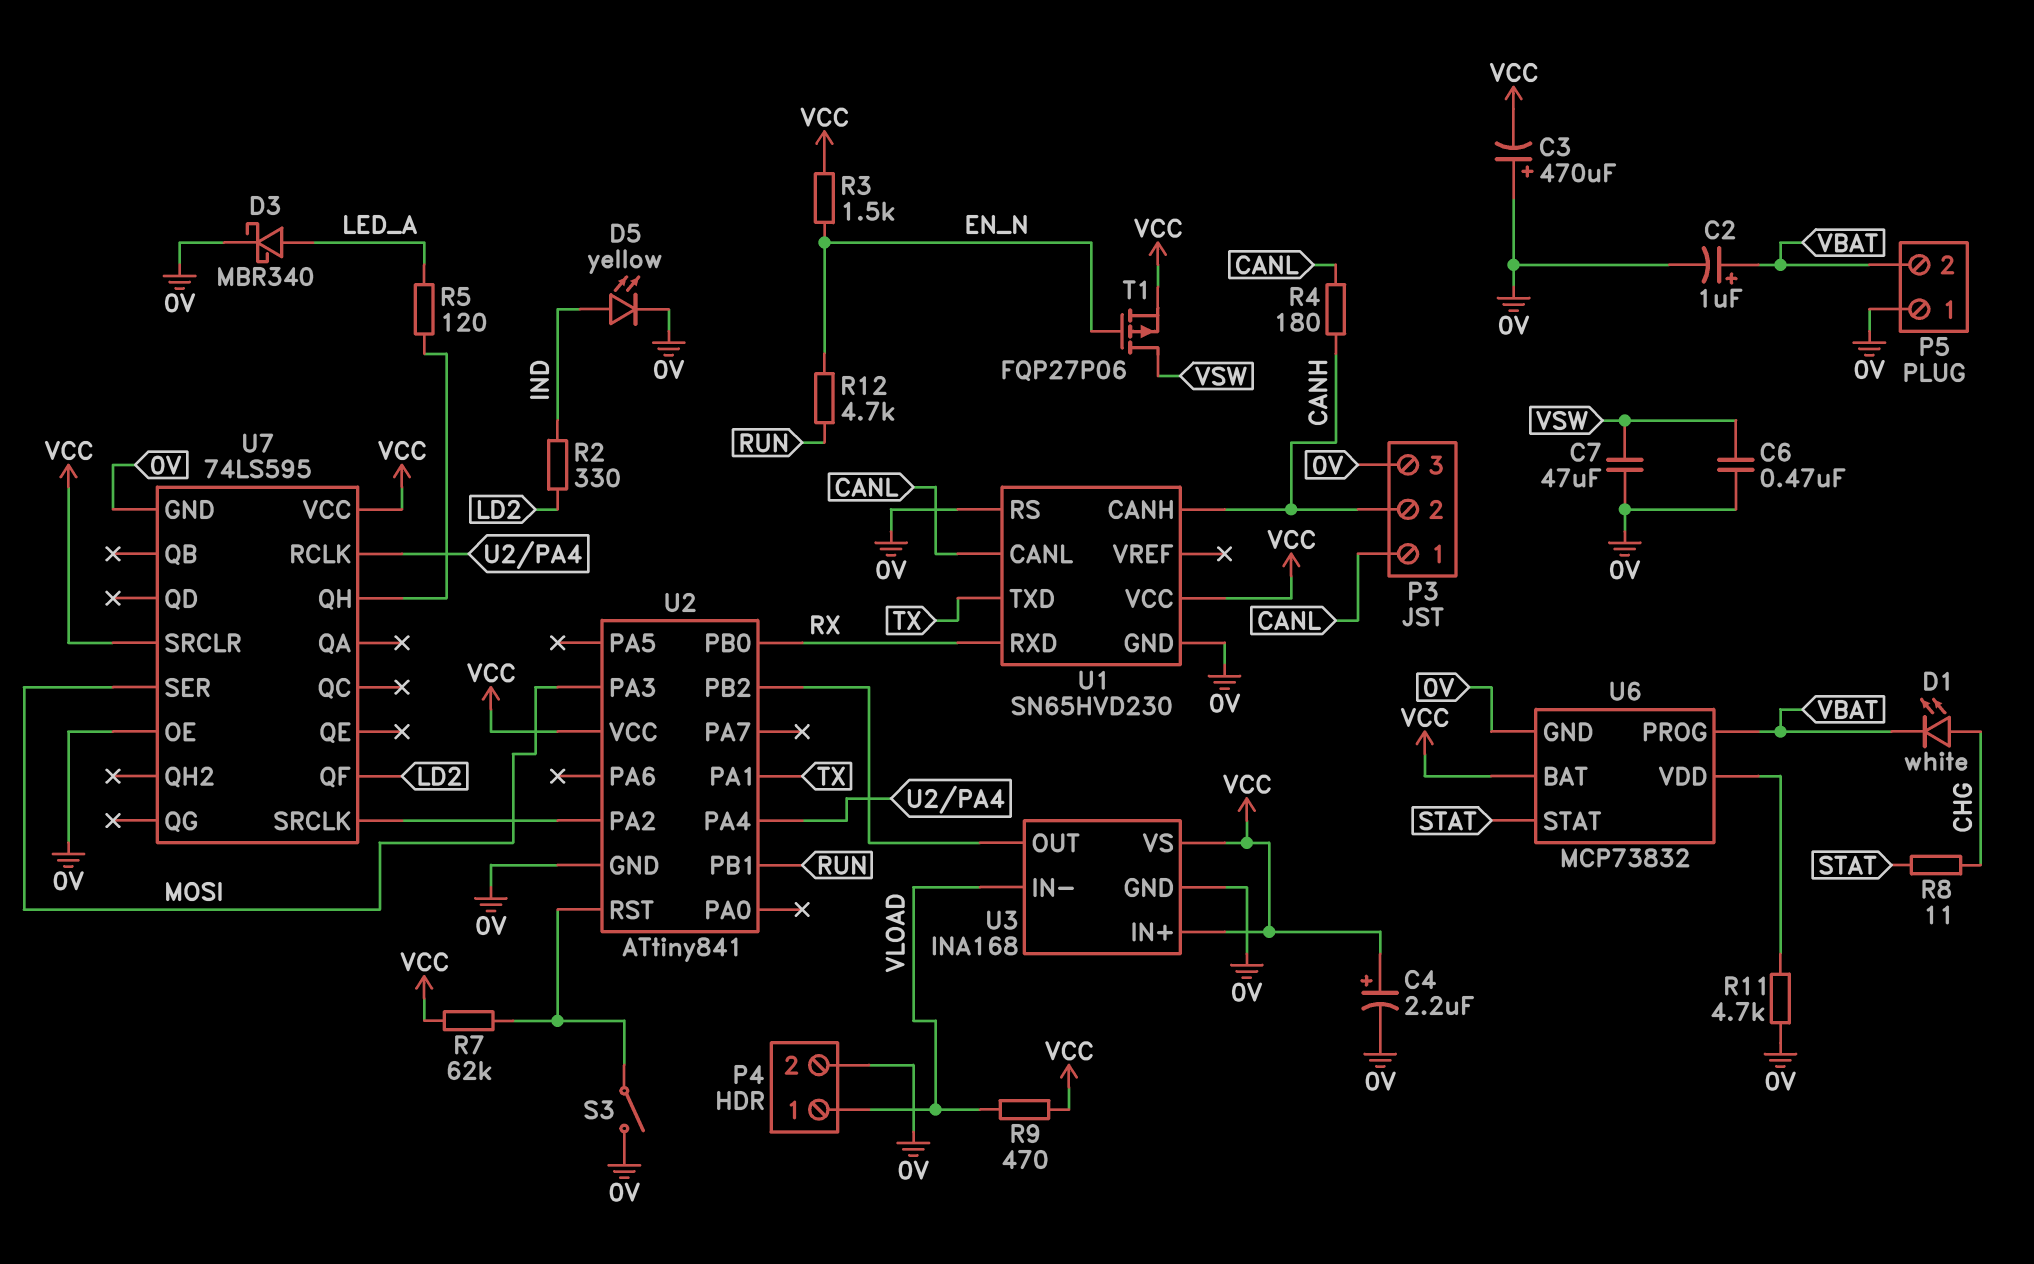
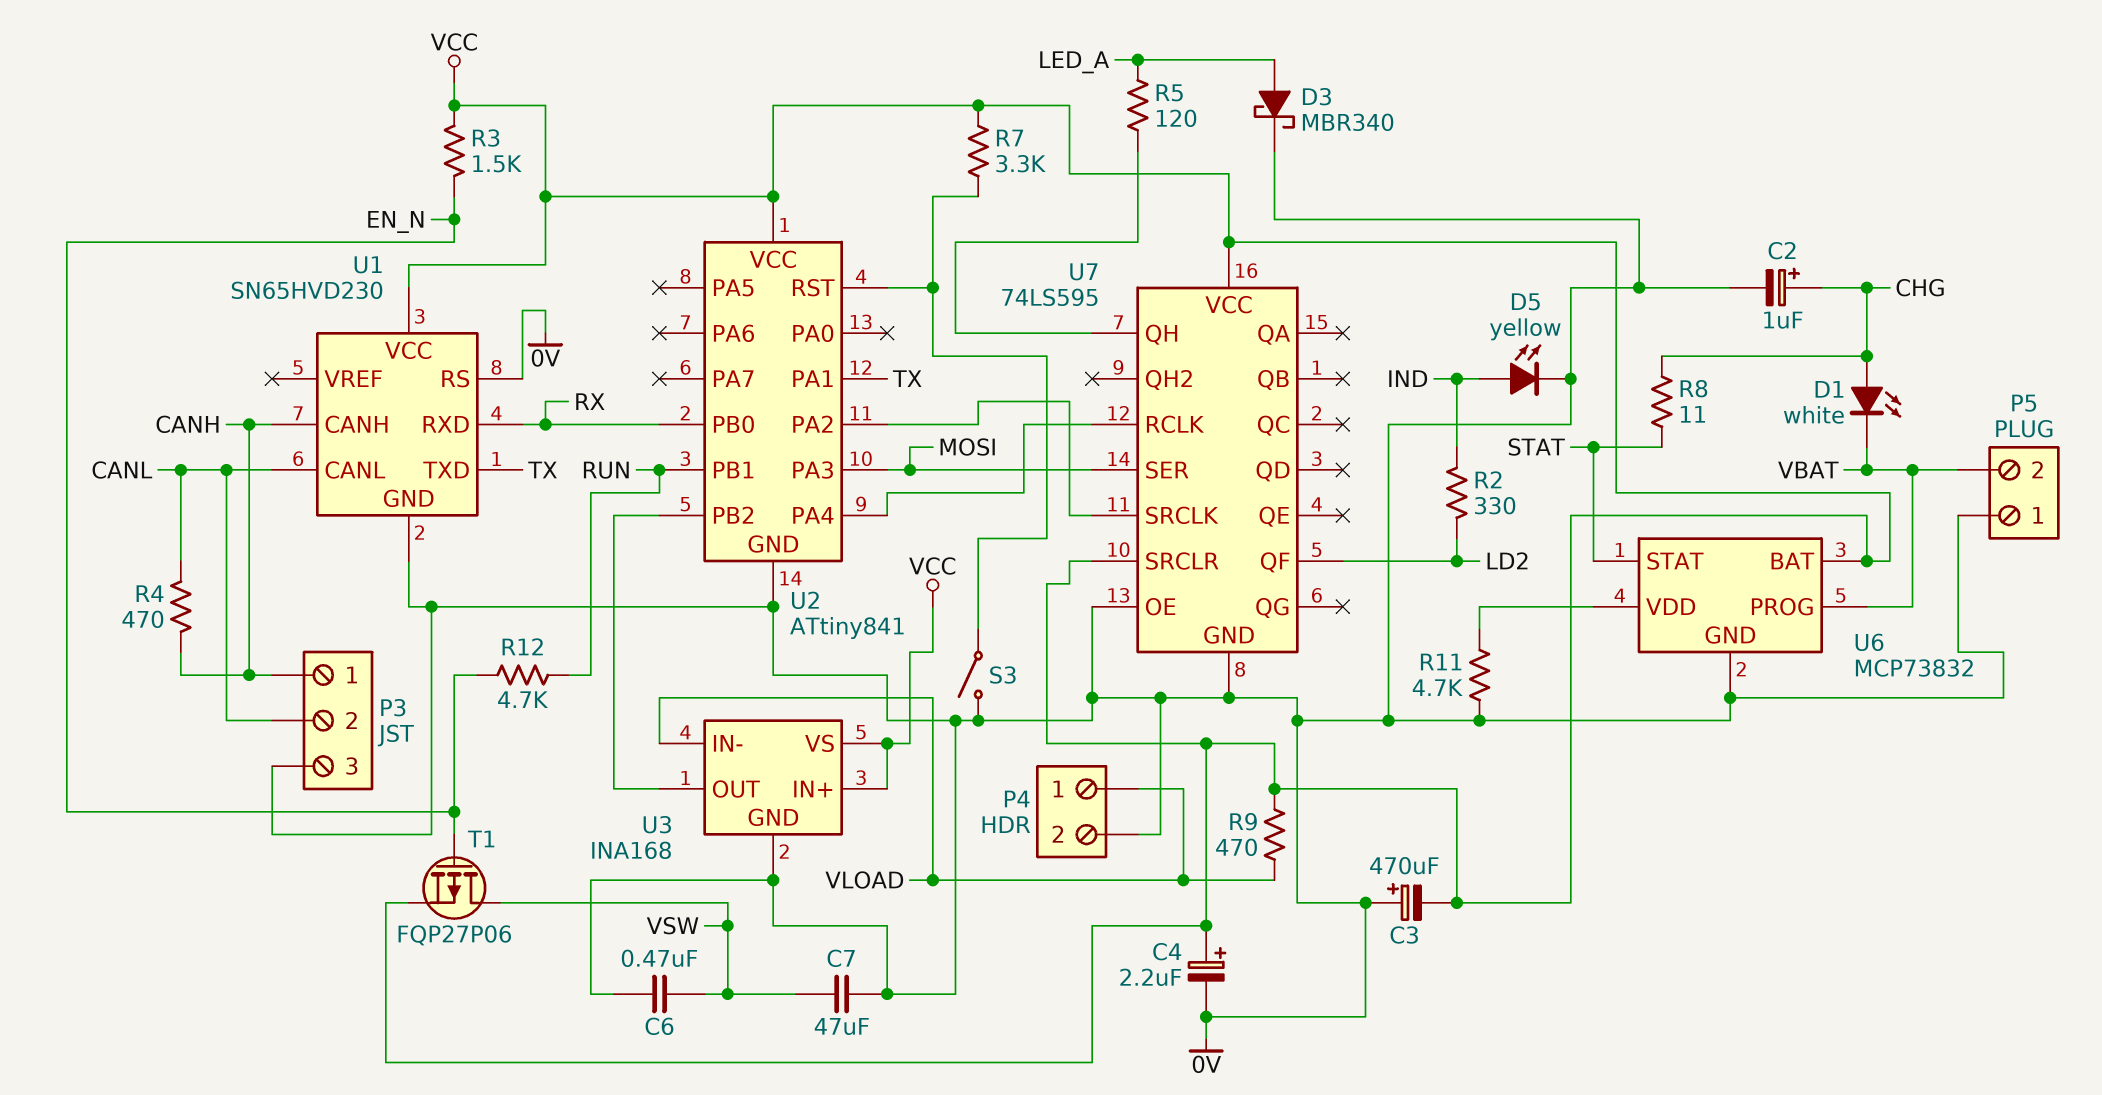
C2: 1uF (plus VBAT, minus 0V) -> 1uF (plus CHG, minus 0V)
P3 pin 1: CANL -> CANH
P3 pin 2: CANH -> CANL
R4: 180 (CANH, CANL) -> 470 (CANH, CANL)
R7: 62k (U2/RST, VCC) -> 3.3k (U2/RST, VCC)

